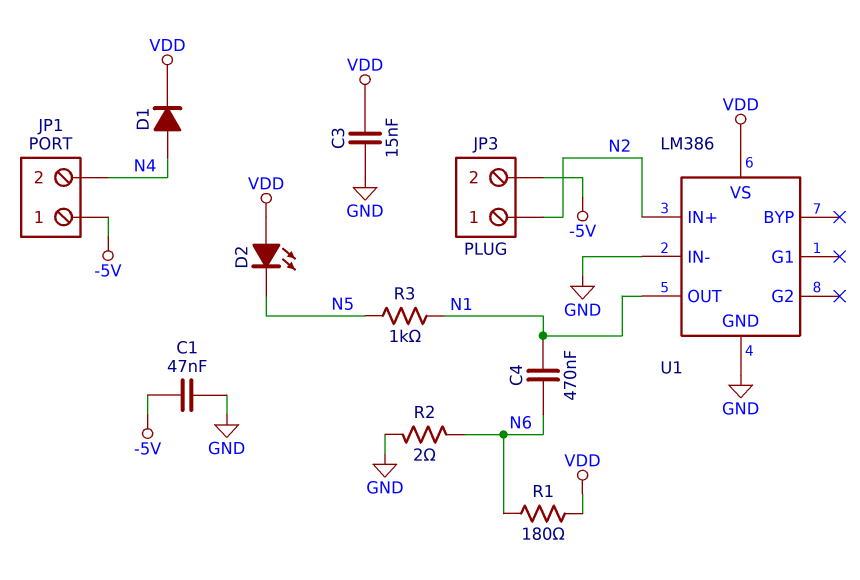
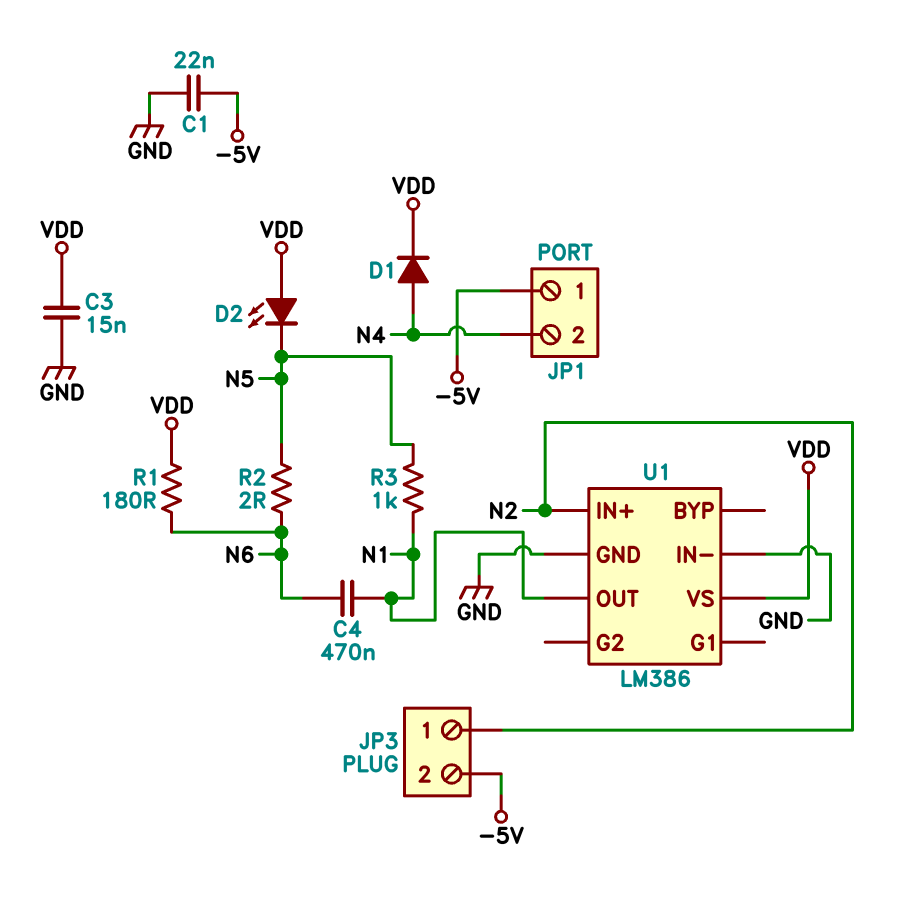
C1: 47nF (-5V, GND) -> 22nF (-5V, GND)
R2: 2 (GND, N6) -> 2 (N5, N6)

